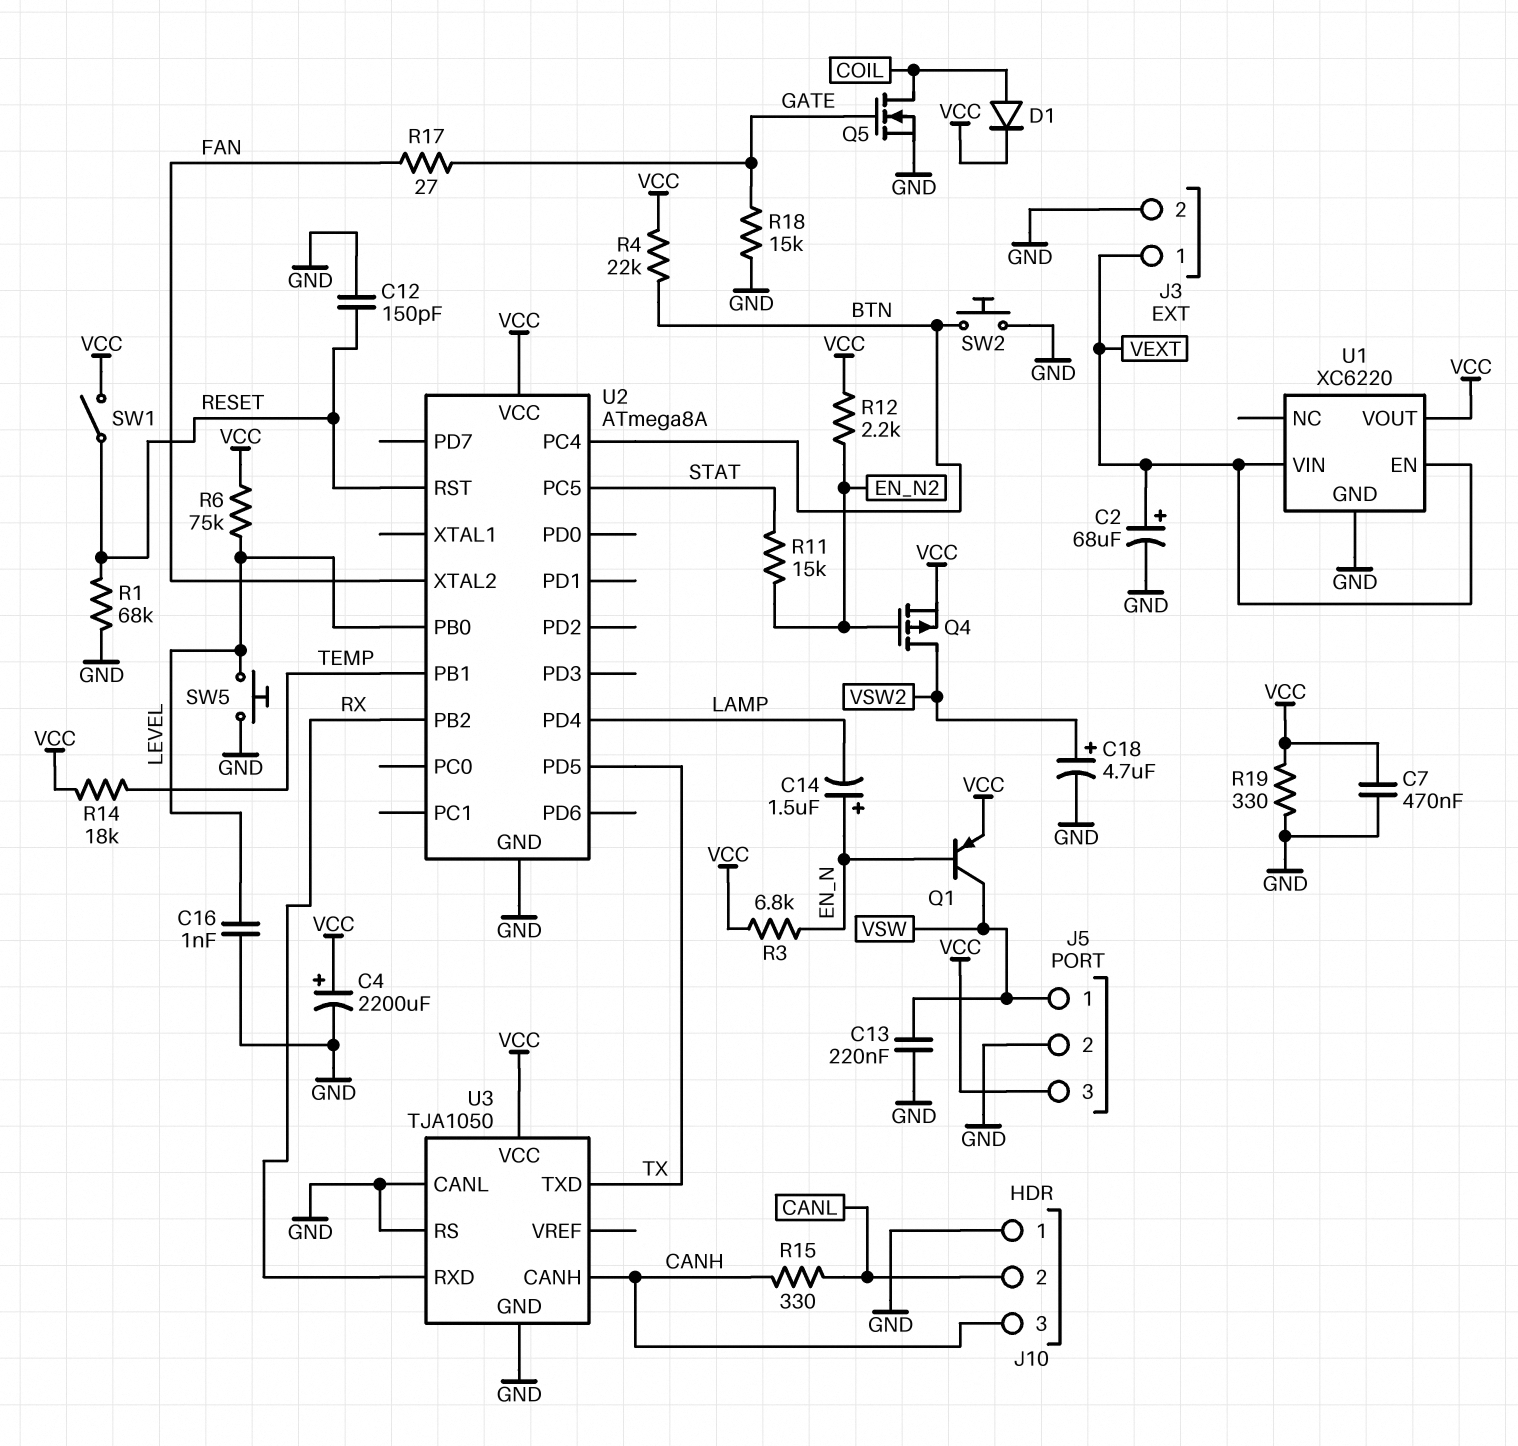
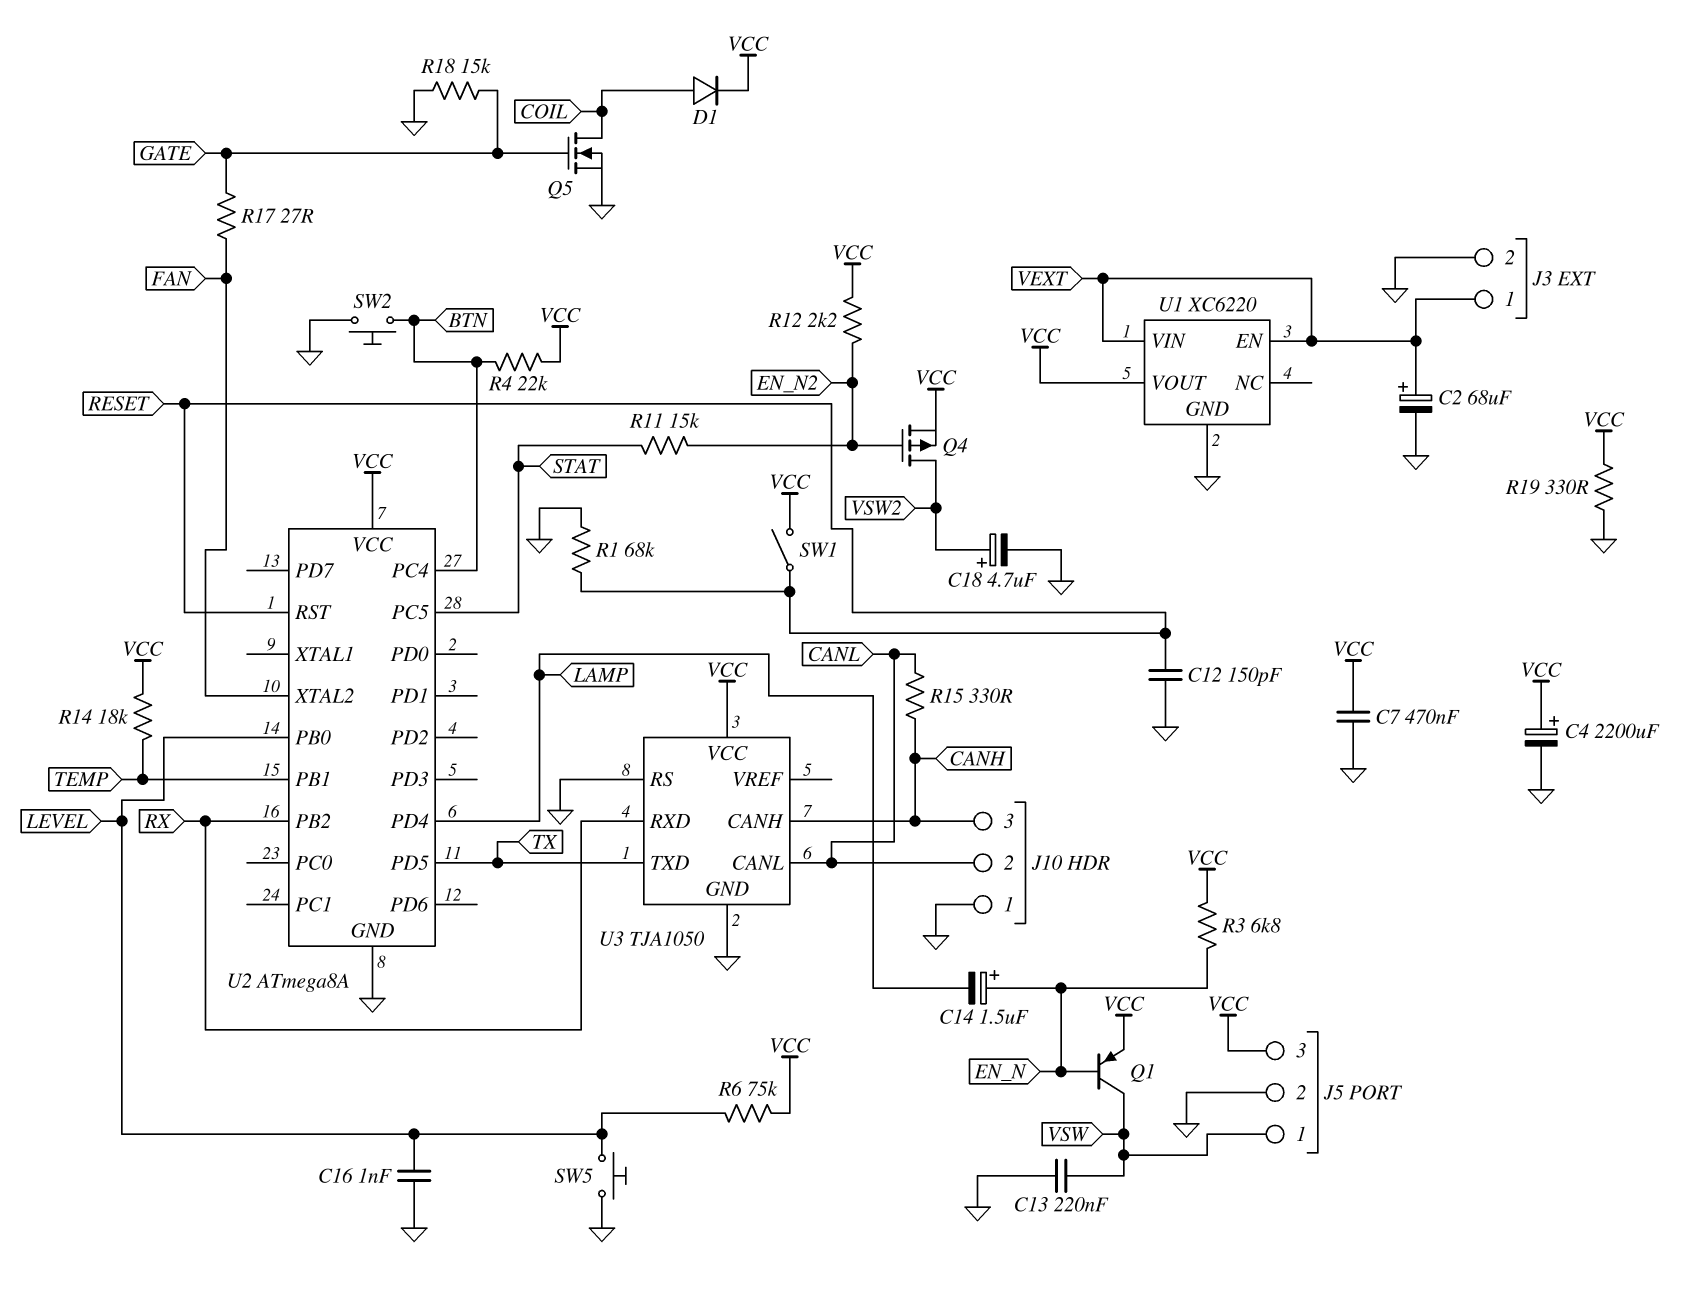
U3 pin CANL: GND -> CANL

